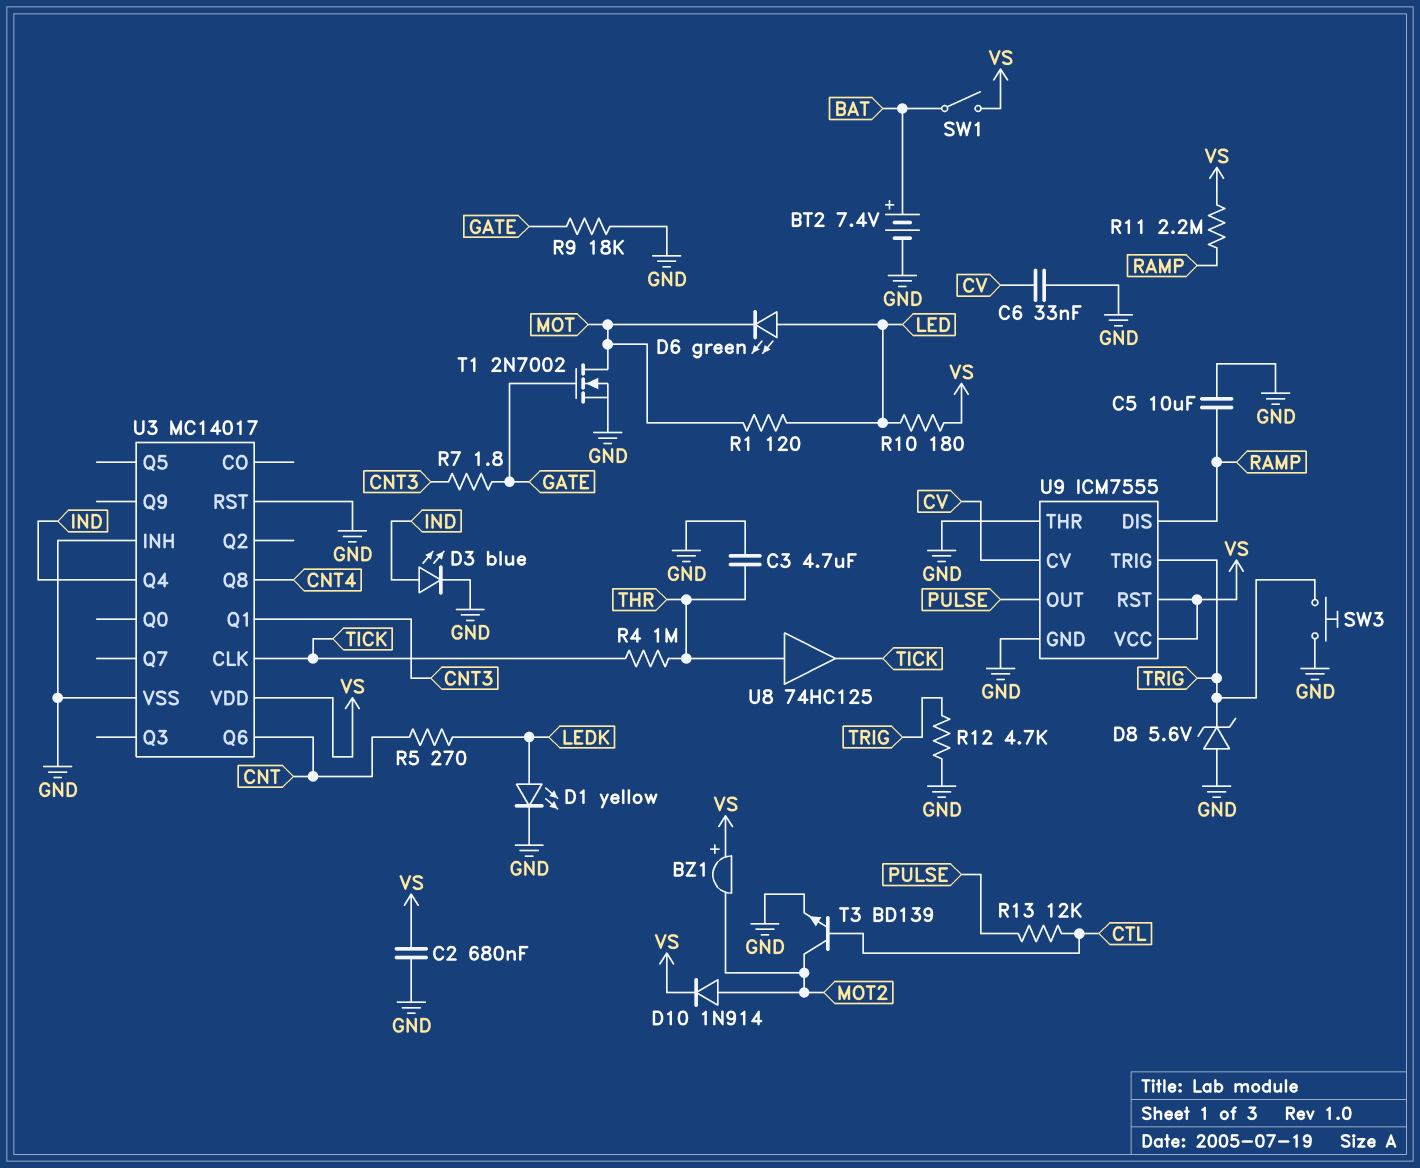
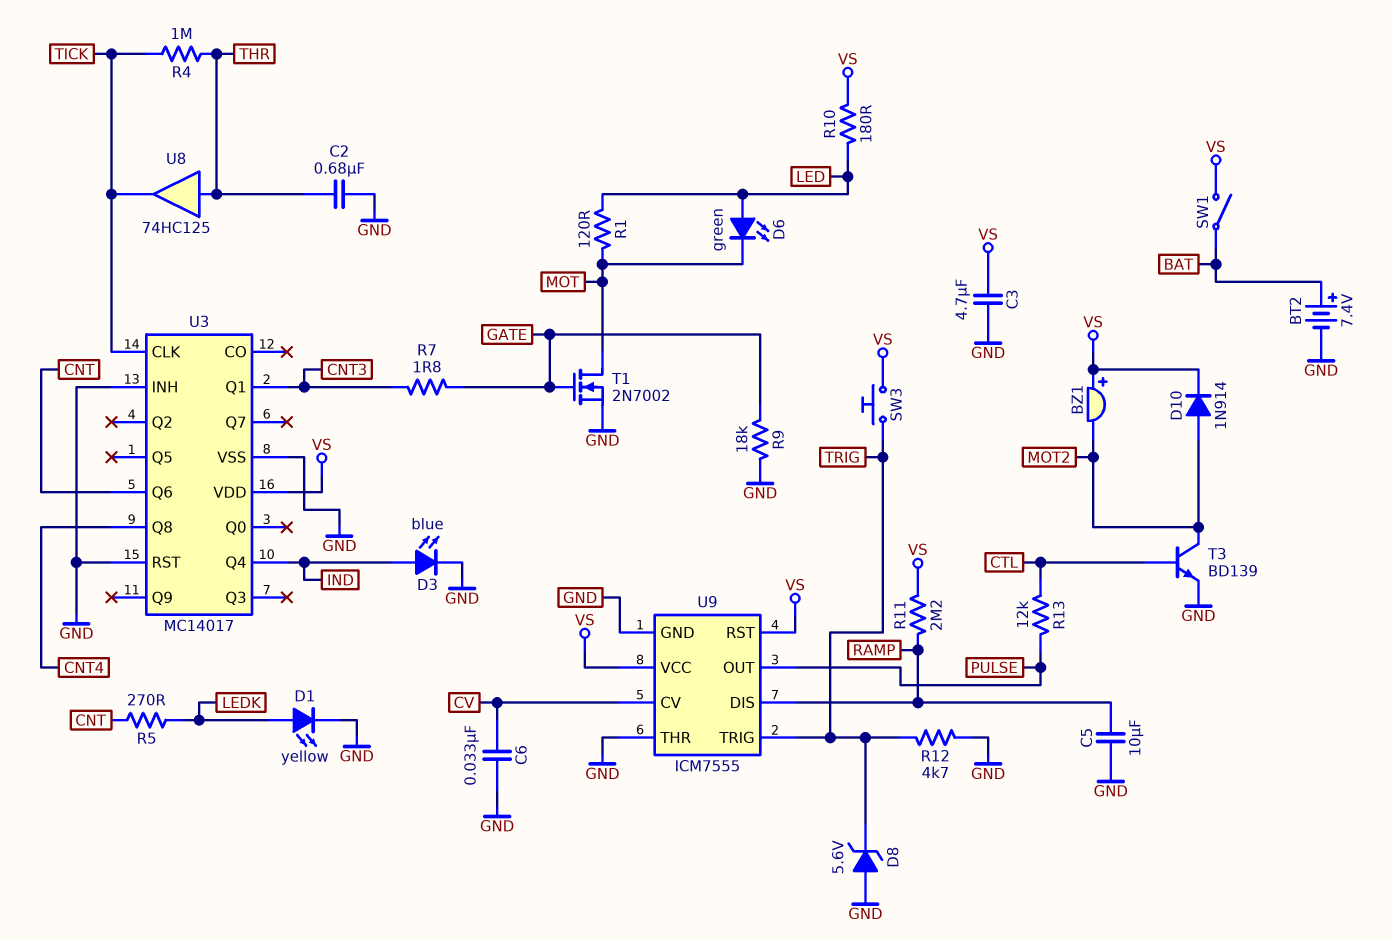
C2: 680nF (GND, VS) -> 680nF (GND, THR)
C3: 4.7uF (GND, THR) -> 4.7uF (GND, VS)
SW3: button (GND, TRIG) -> button (TRIG, VS)

